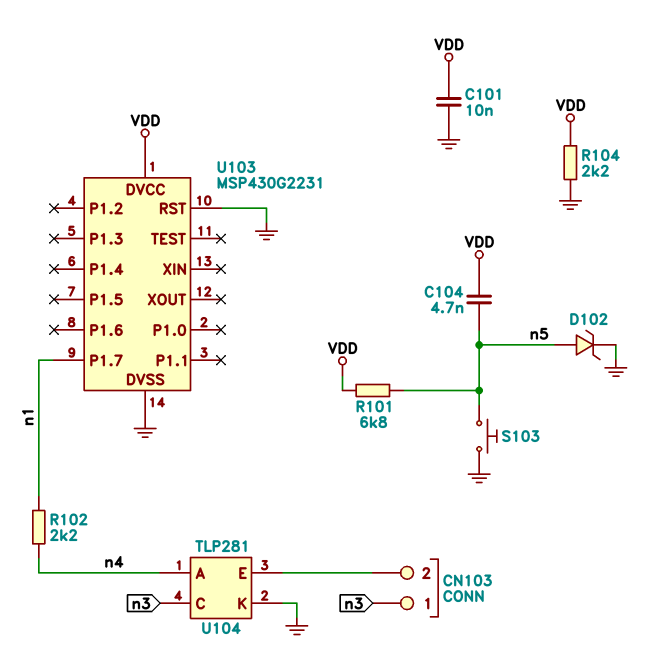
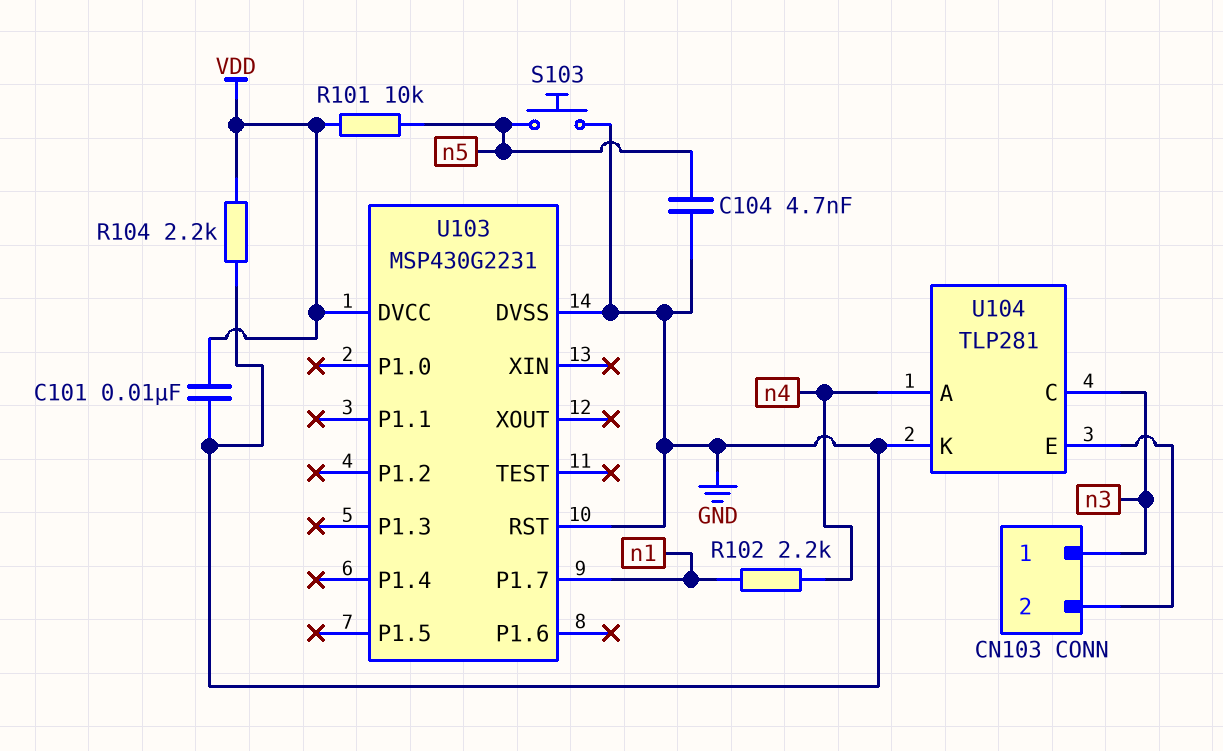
C104: 4.7nF (VDD, n5) -> 4.7nF (GND, n5)
D102: zener (A n5, K GND) -> none
R101: 6.8k (VDD, n5) -> 10k (VDD, n5)

